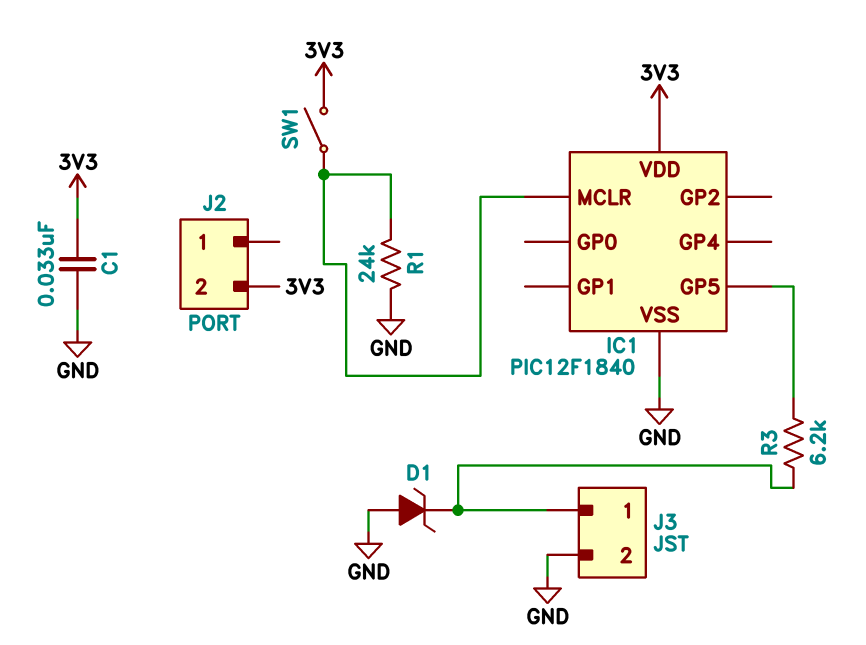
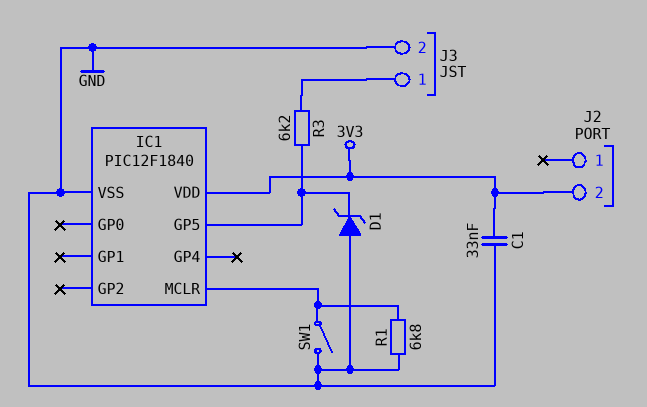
D1: zener (A GND, K J3/1) -> zener (A GND, K IC1/GP5)
R1: 24k (GND, IC1/MCLR) -> 6.8k (GND, IC1/MCLR)
SW1: switch (3V3, IC1/MCLR) -> switch (GND, IC1/MCLR)

